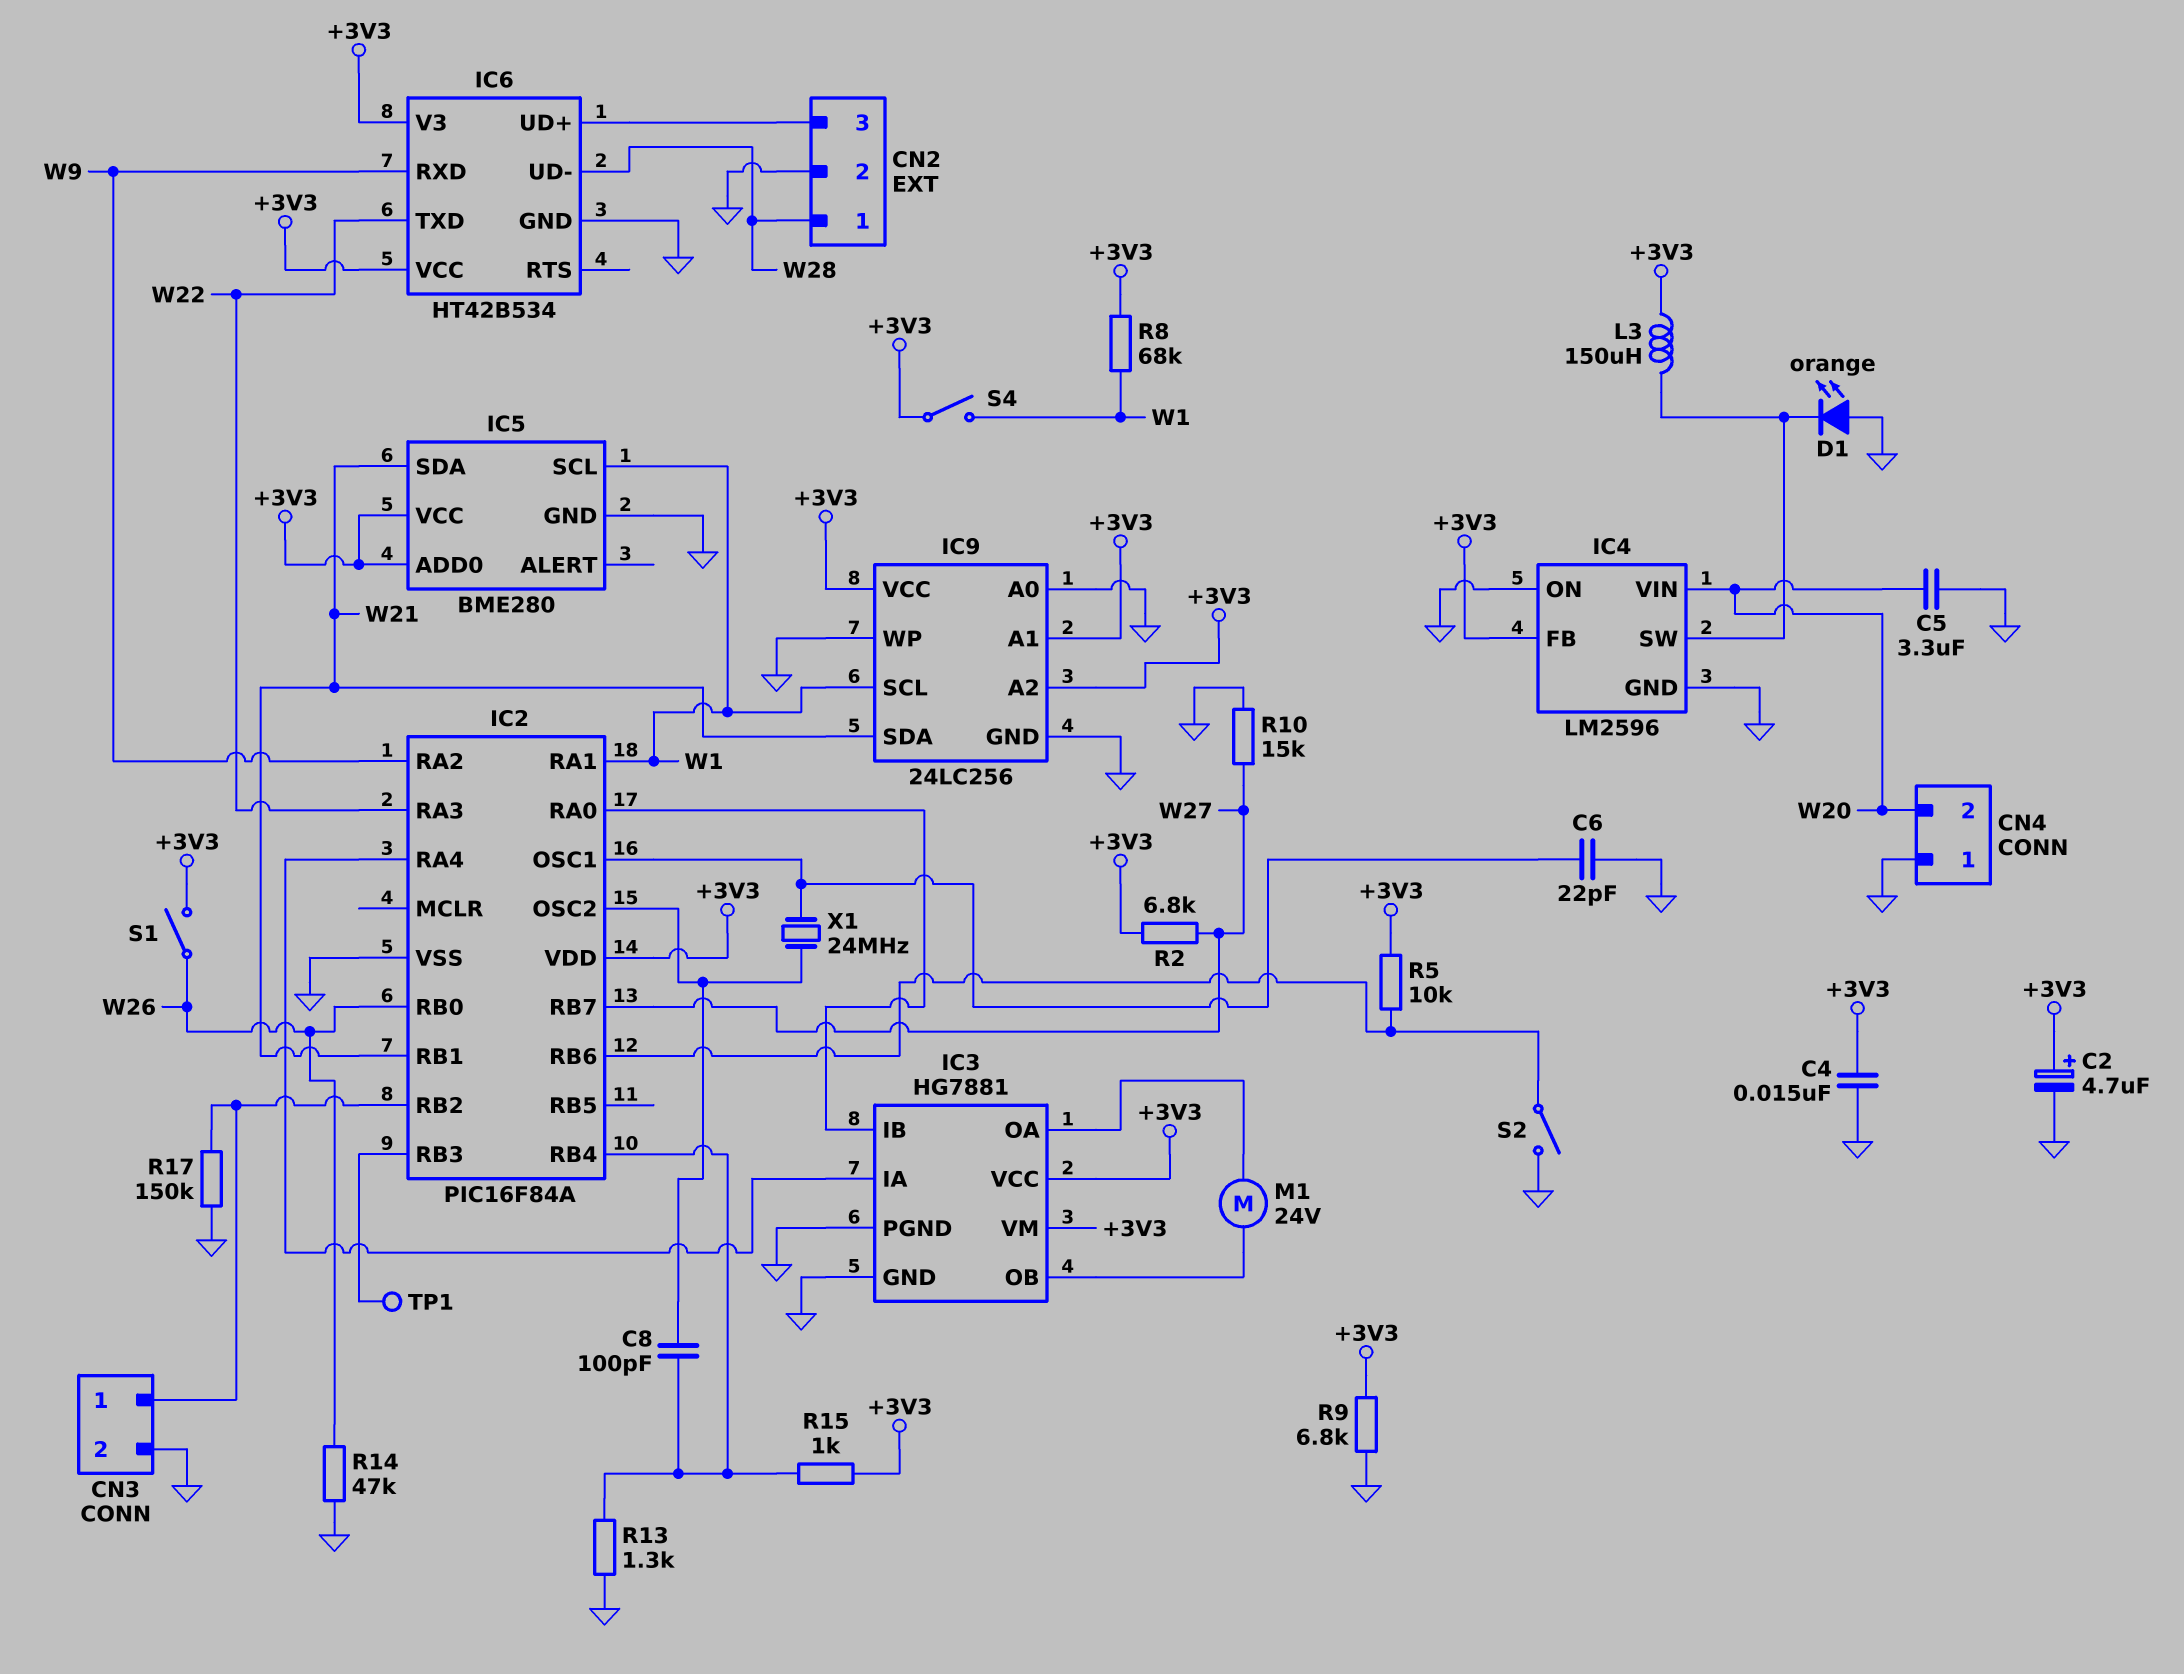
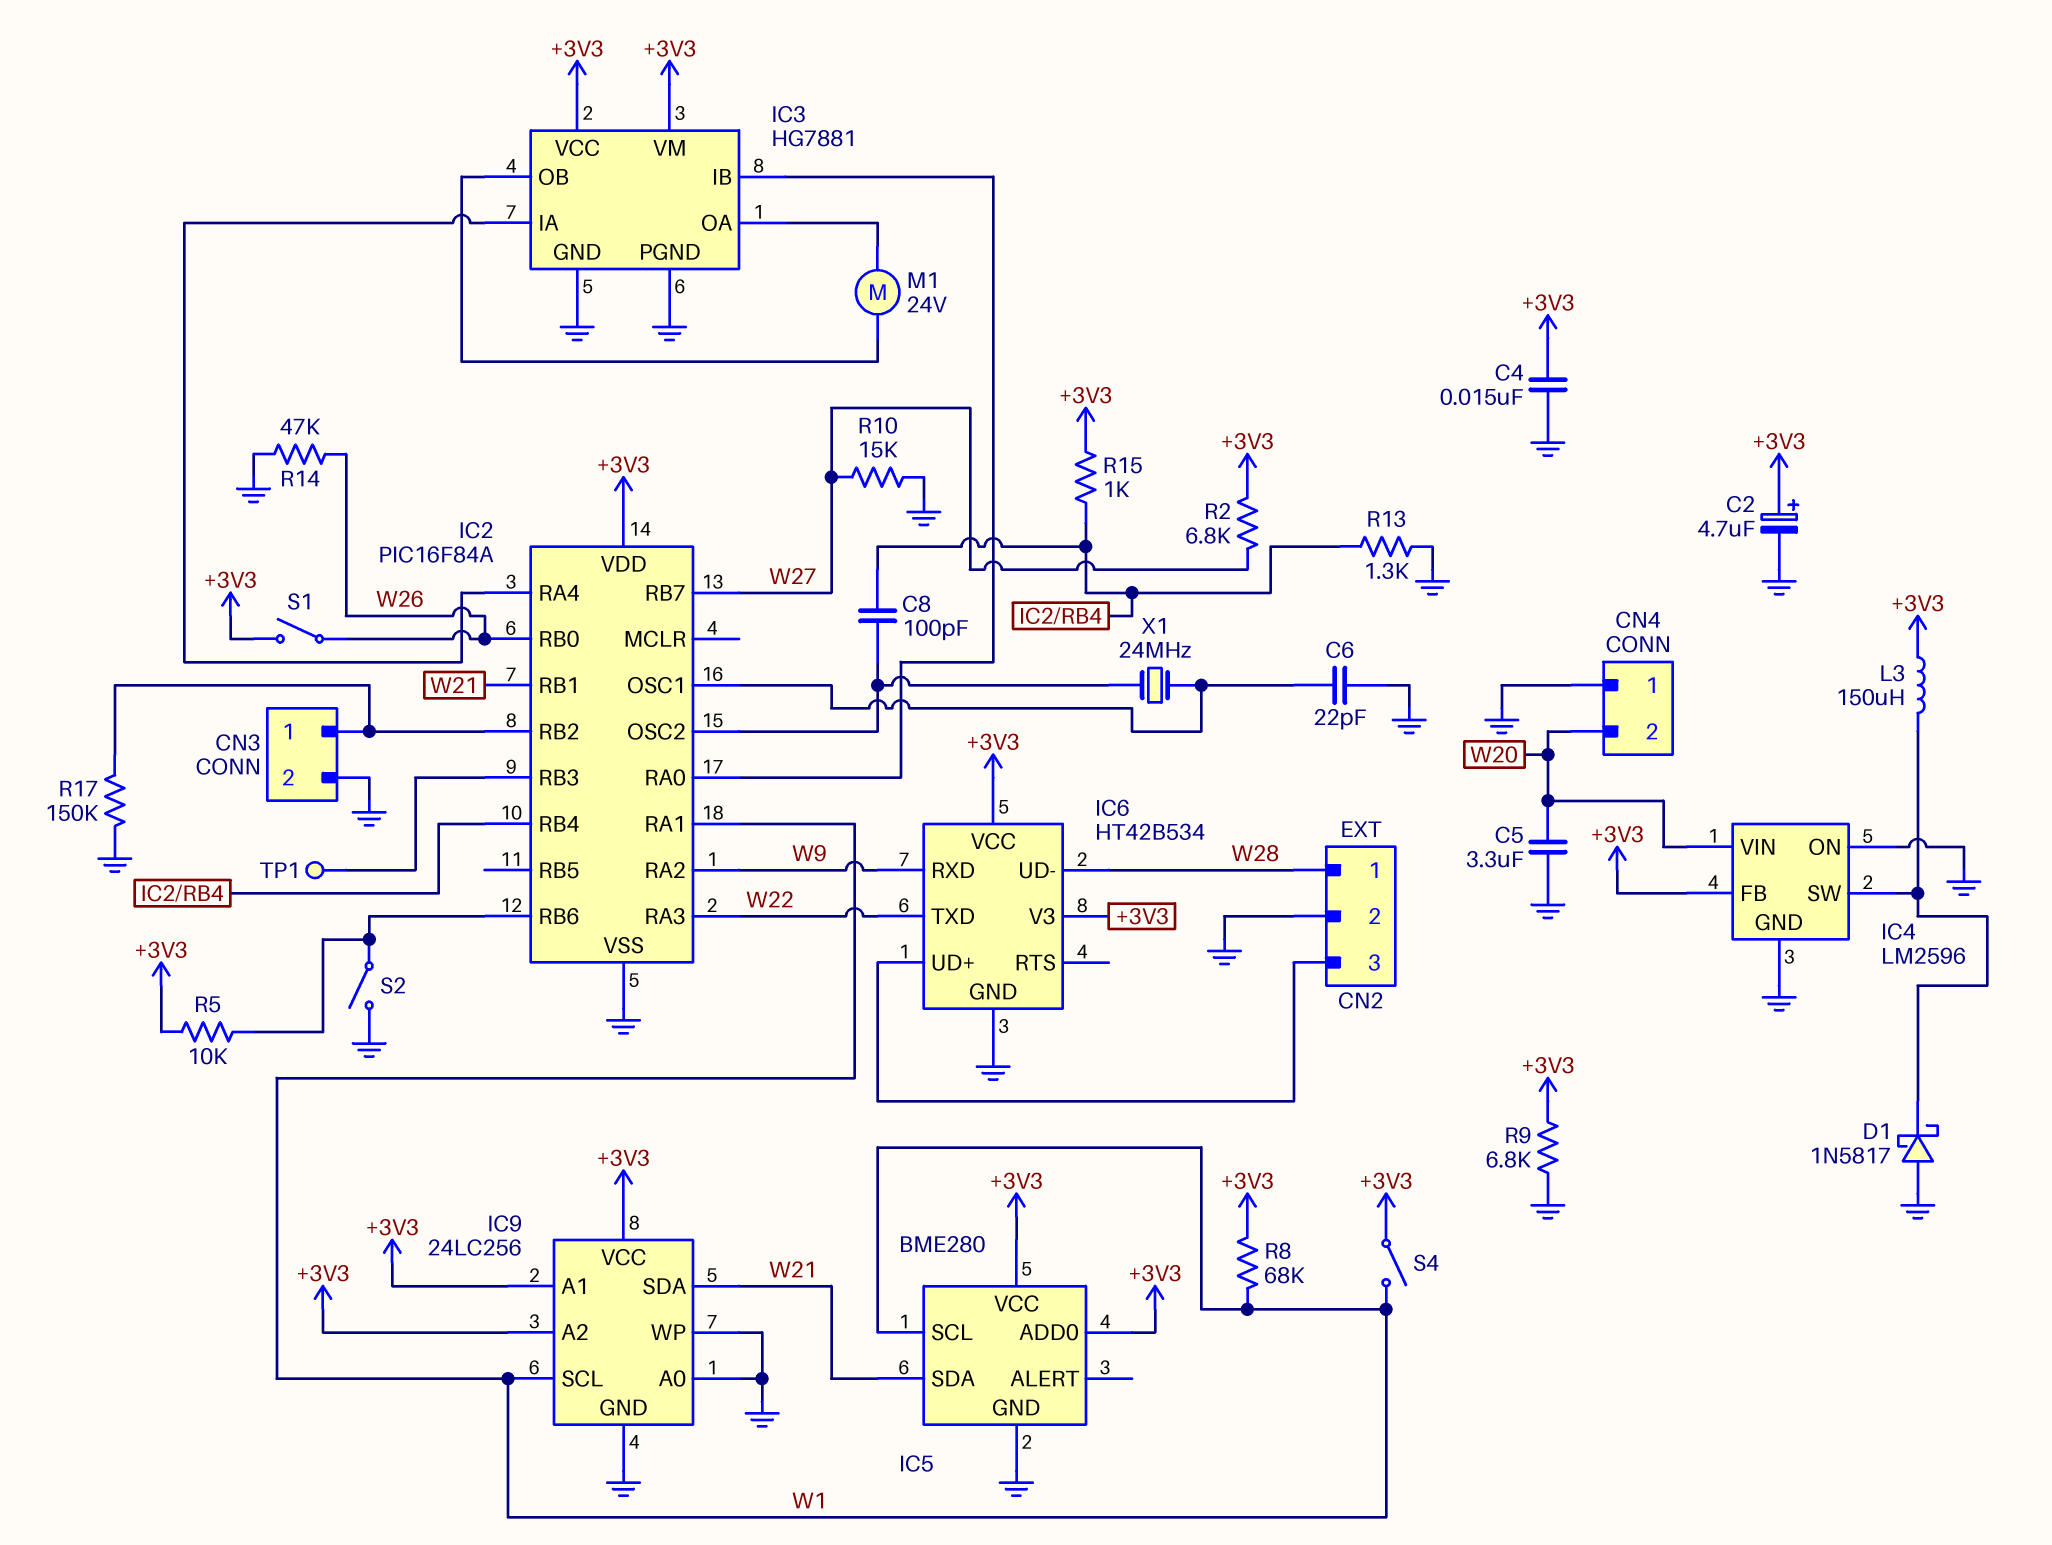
D1: LED orange (A GND, K IC4/SW) -> schottky 1N5817 (A GND, K IC4/SW)

